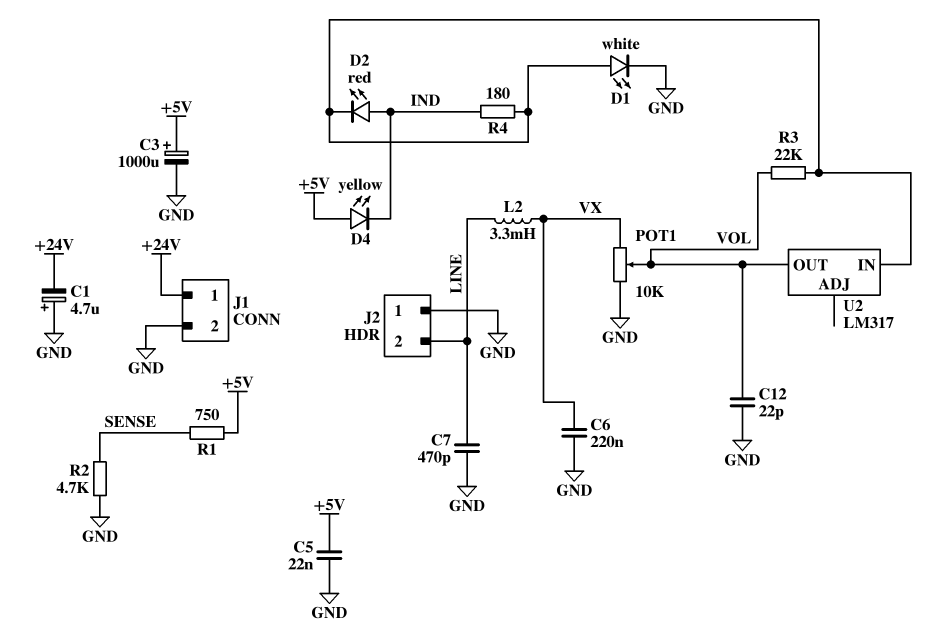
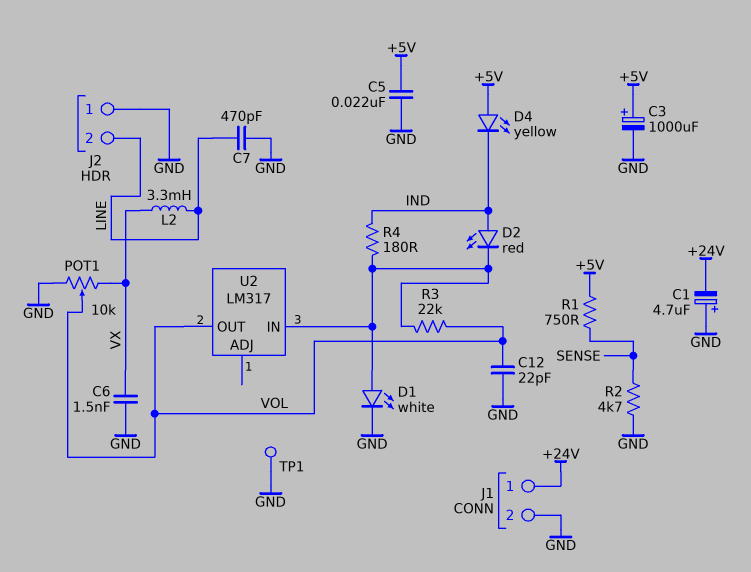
C6: 220nF (GND, VX) -> 1.5nF (GND, VX)
TP1: none -> test point (GND)

